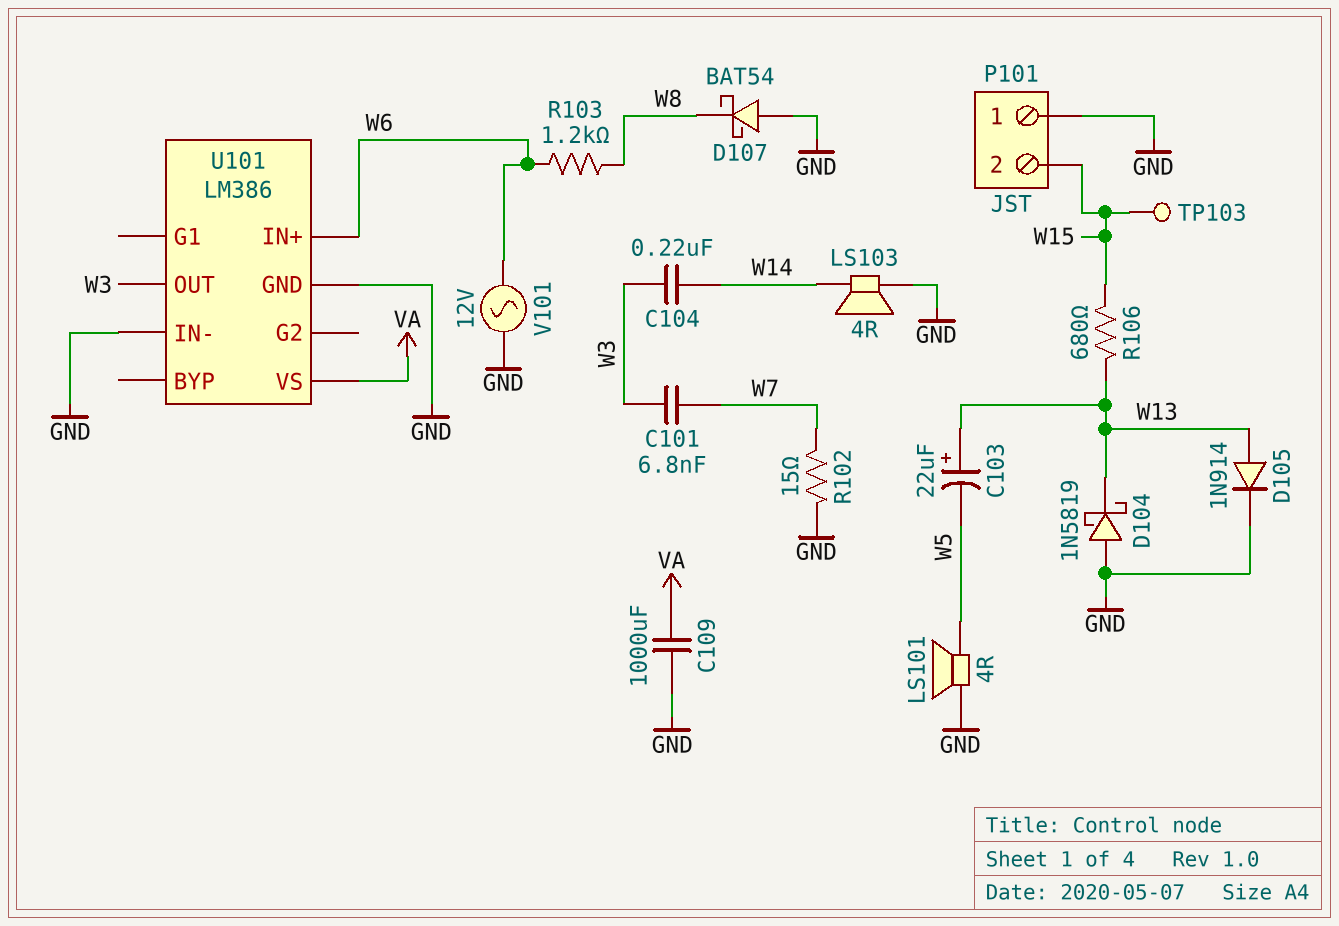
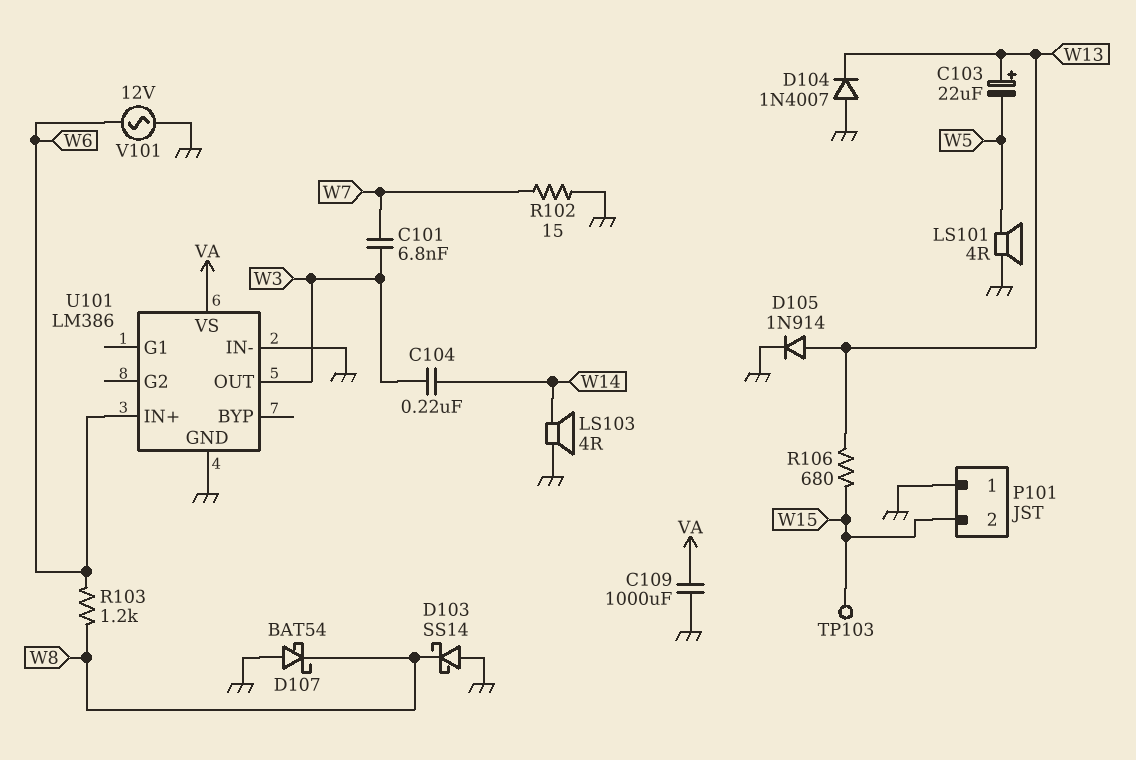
D103: none -> schottky SS14 (A GND, K W8)
D104: schottky 1N5819 (A GND, K W13) -> diode 1N4007 (A GND, K W13)

